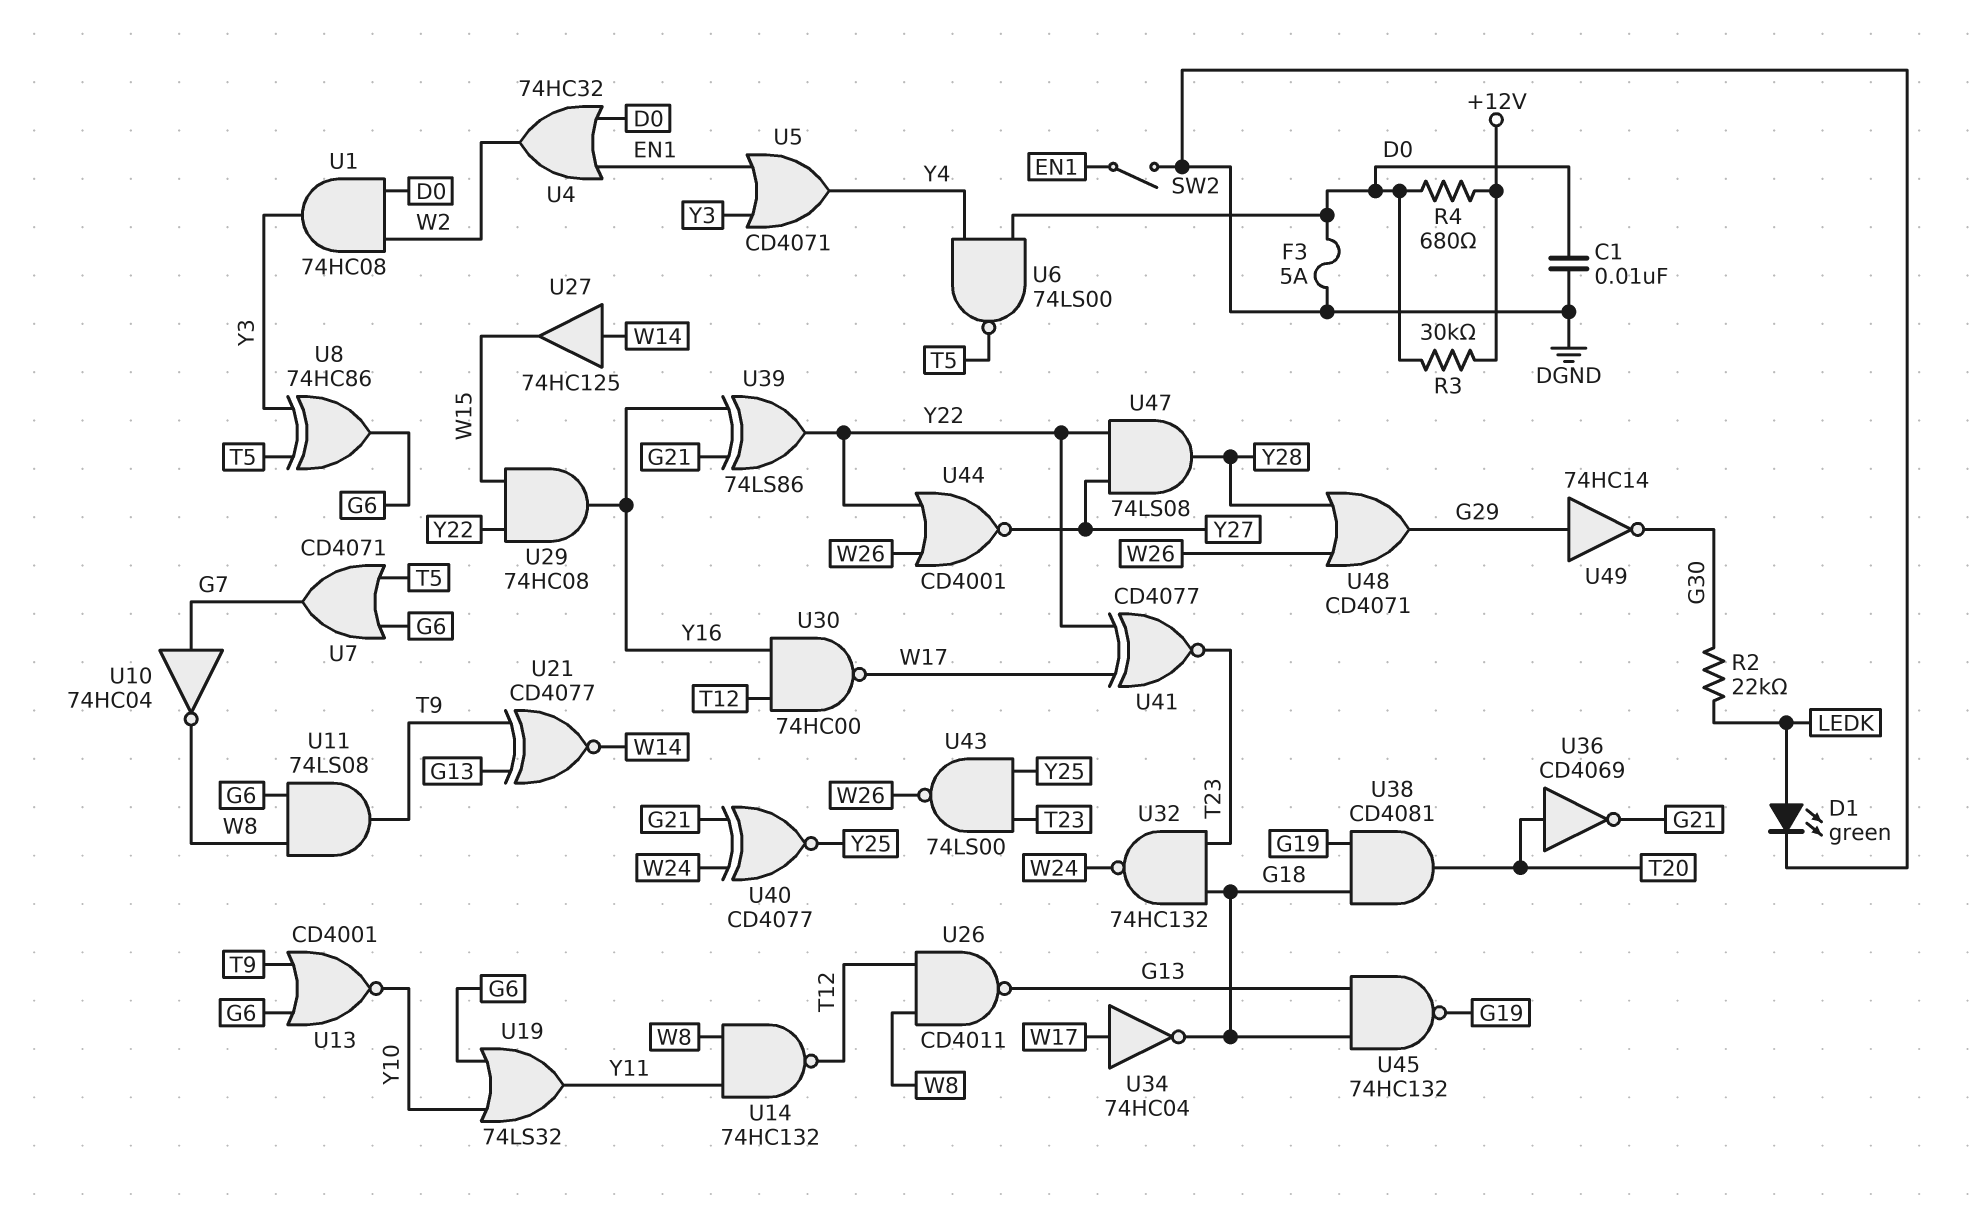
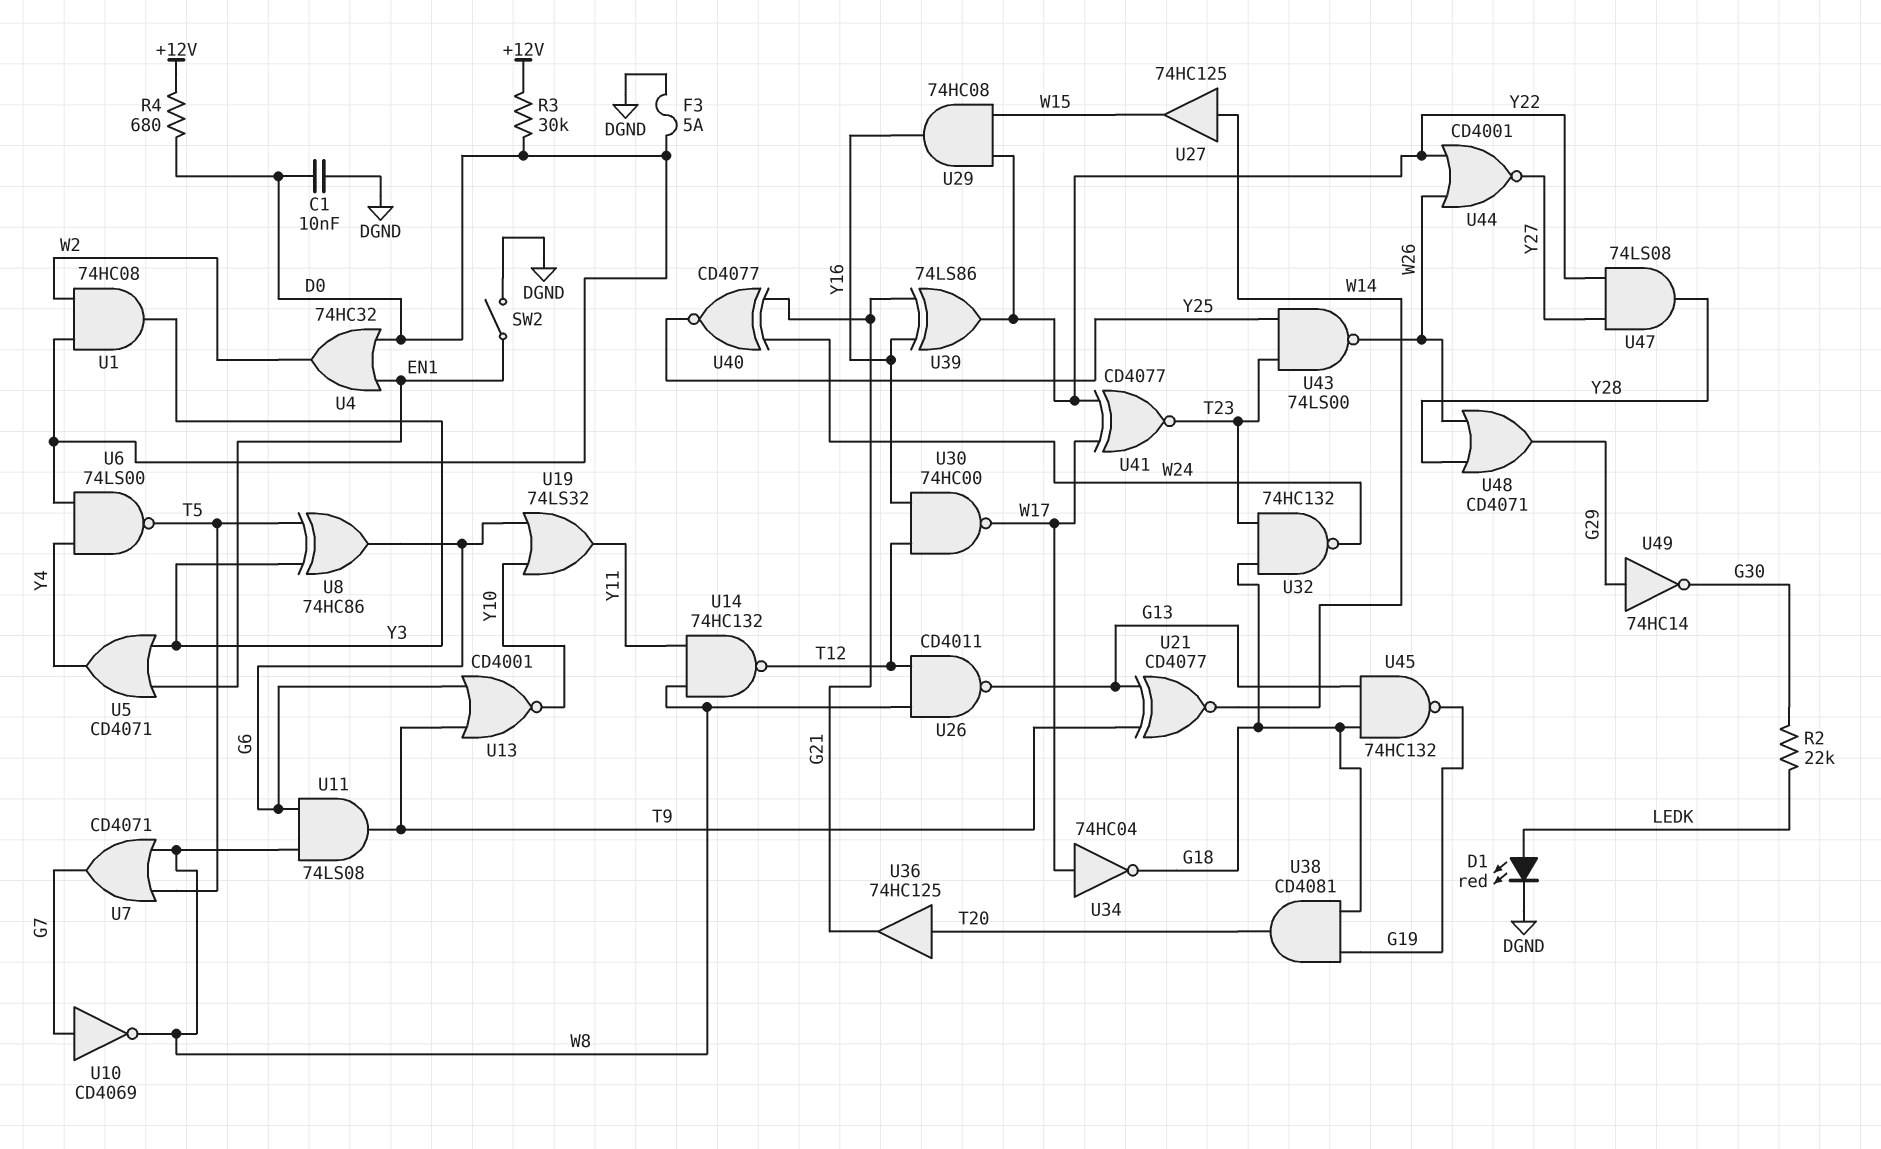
D1: LED green (A LEDK, K DGND) -> LED red (A LEDK, K DGND)
U7: OR CD4071 (in G6, in T5, out G7) -> OR CD4071 (in T5, in W8, out G7)
U10: NOT 74HC04 (in G7, out W8) -> NOT CD4069 (in G7, out W8)
U36: NOT CD4069 (in T20, out G21) -> buffer 74HC125 (in T20, out G21)

